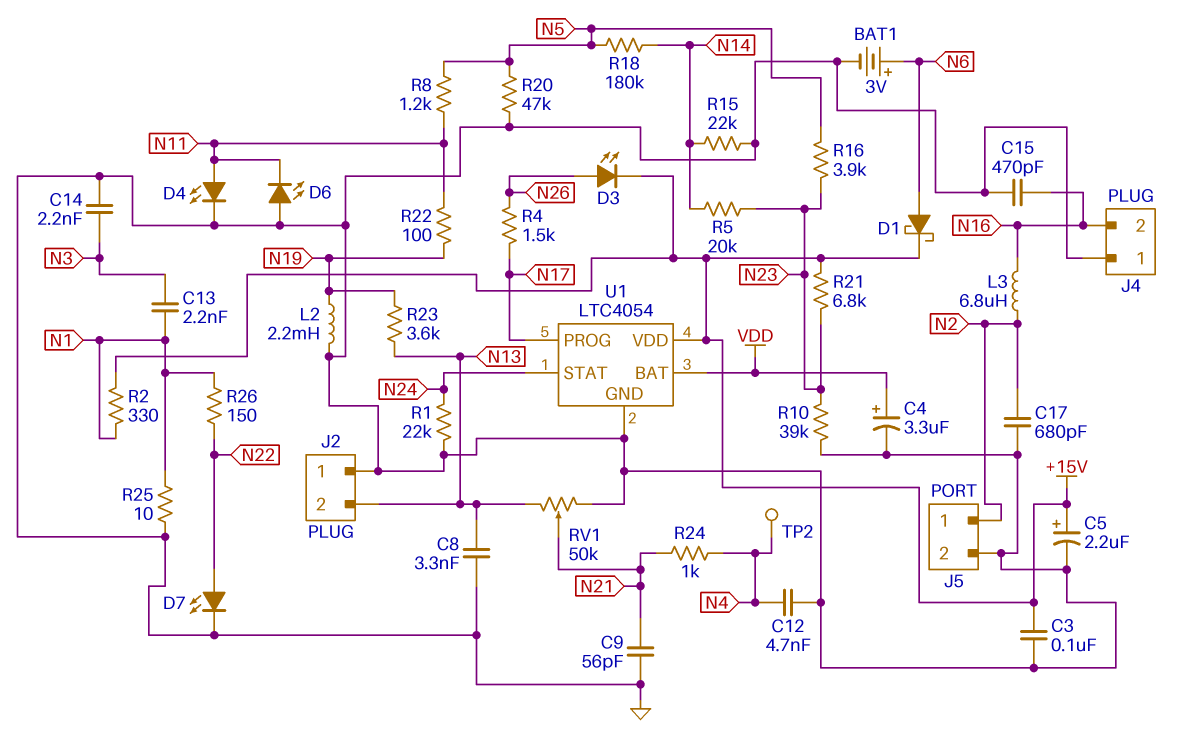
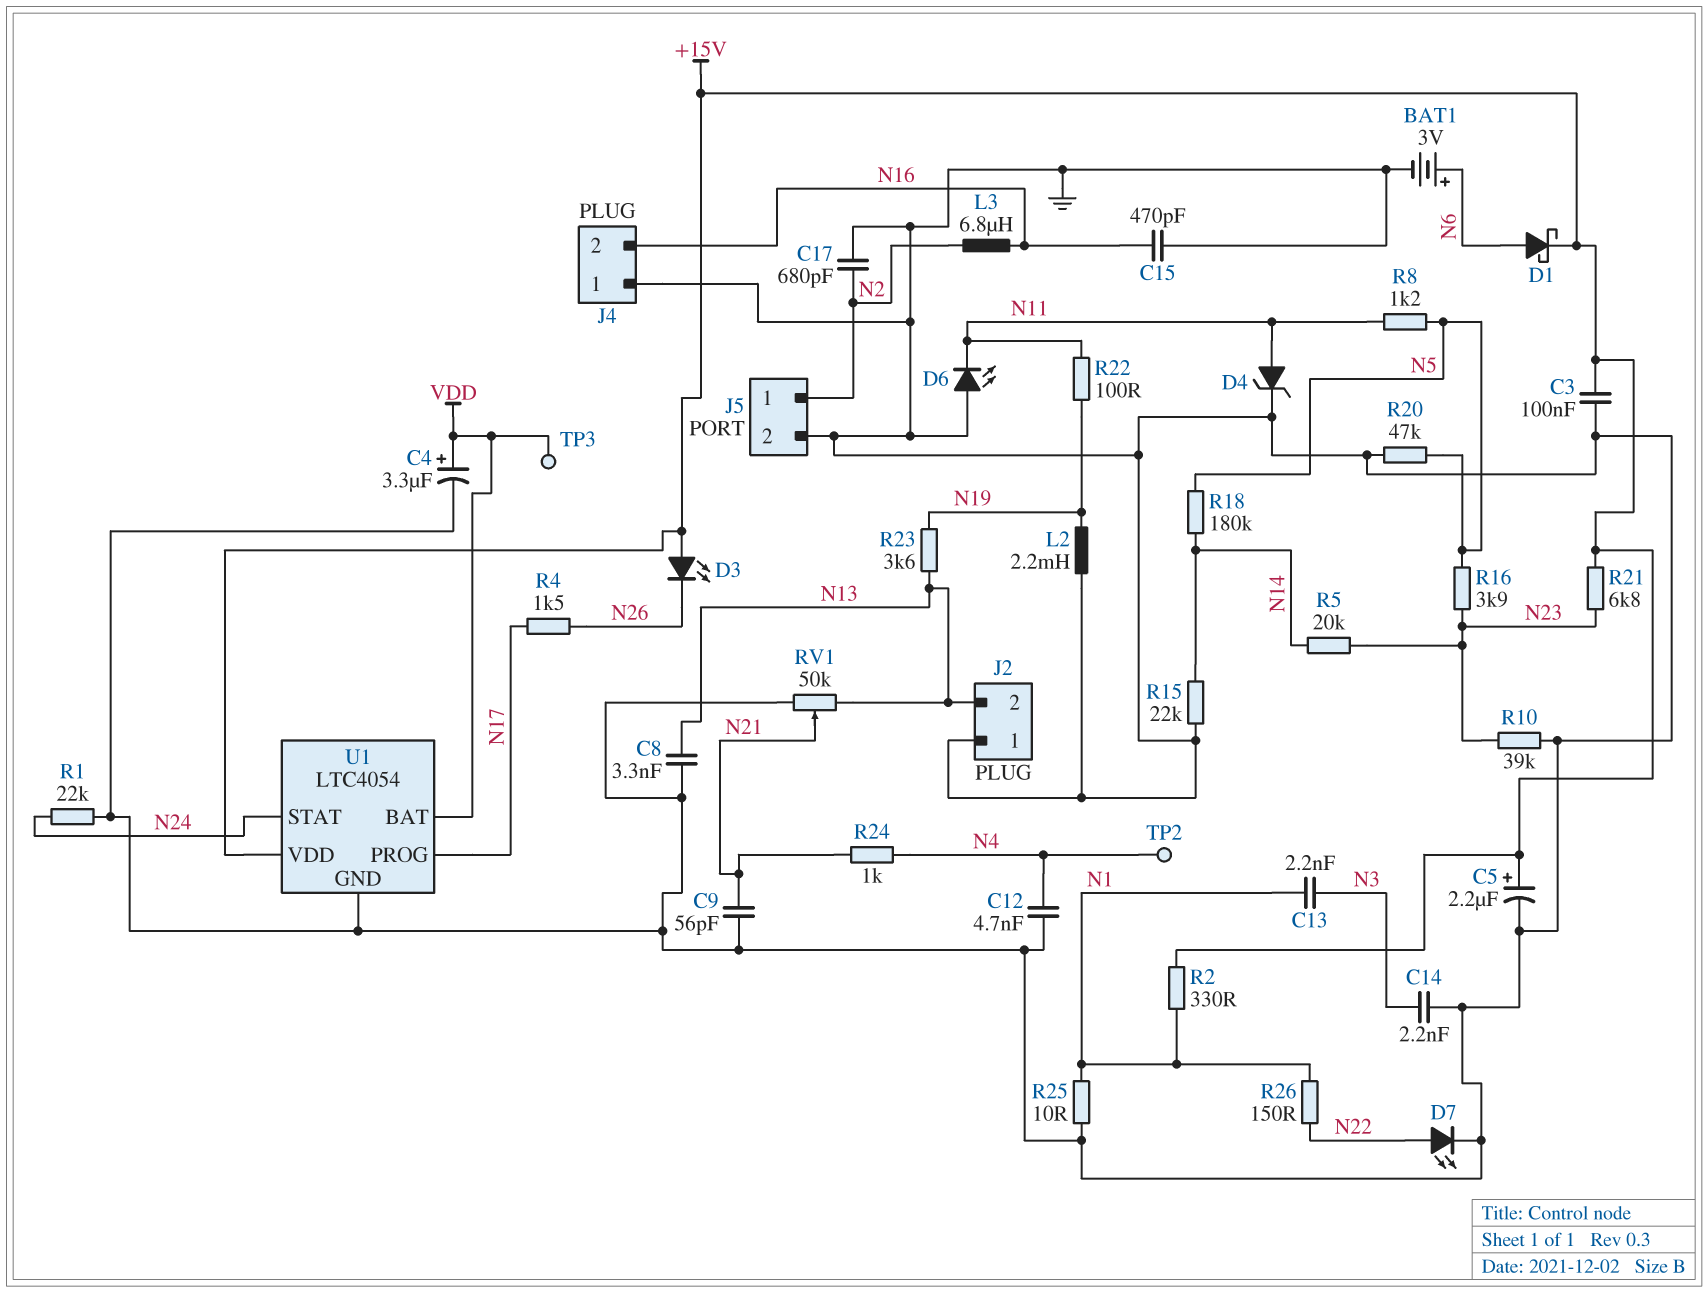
D3: LED (A N26, K +15V) -> LED (A +15V, K N26)
D4: LED (A N11, K GND) -> zener (A N11, K GND)
TP3: none -> test point (VDD)

